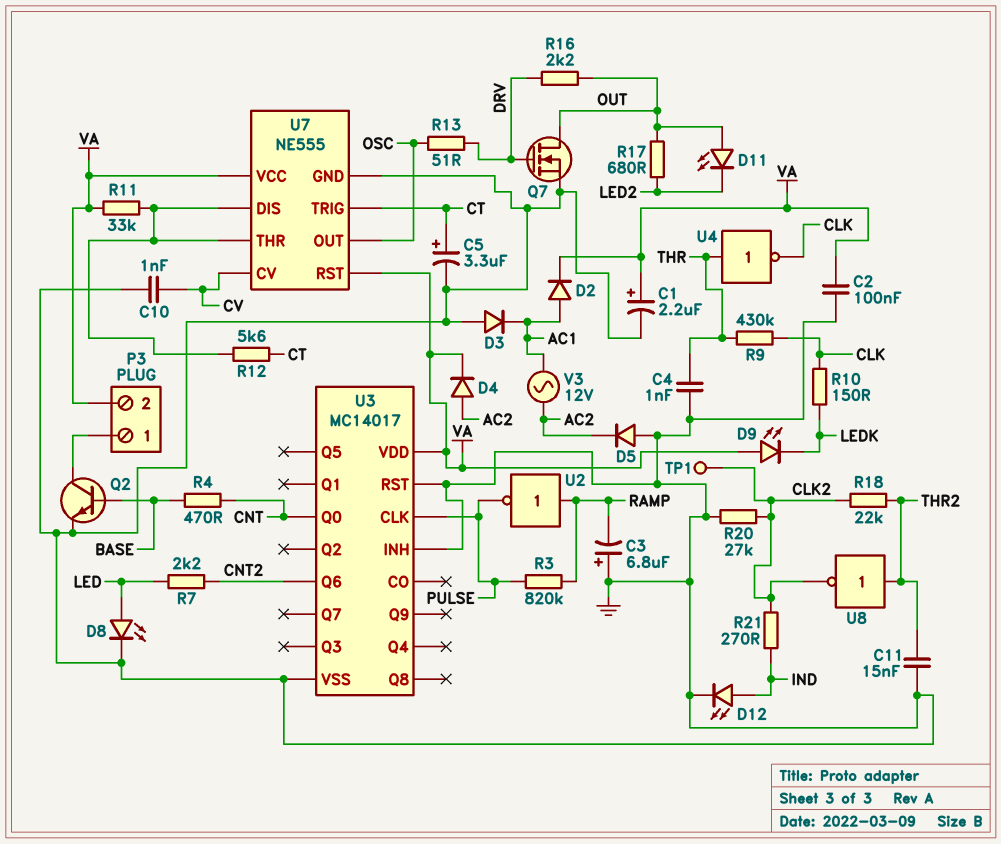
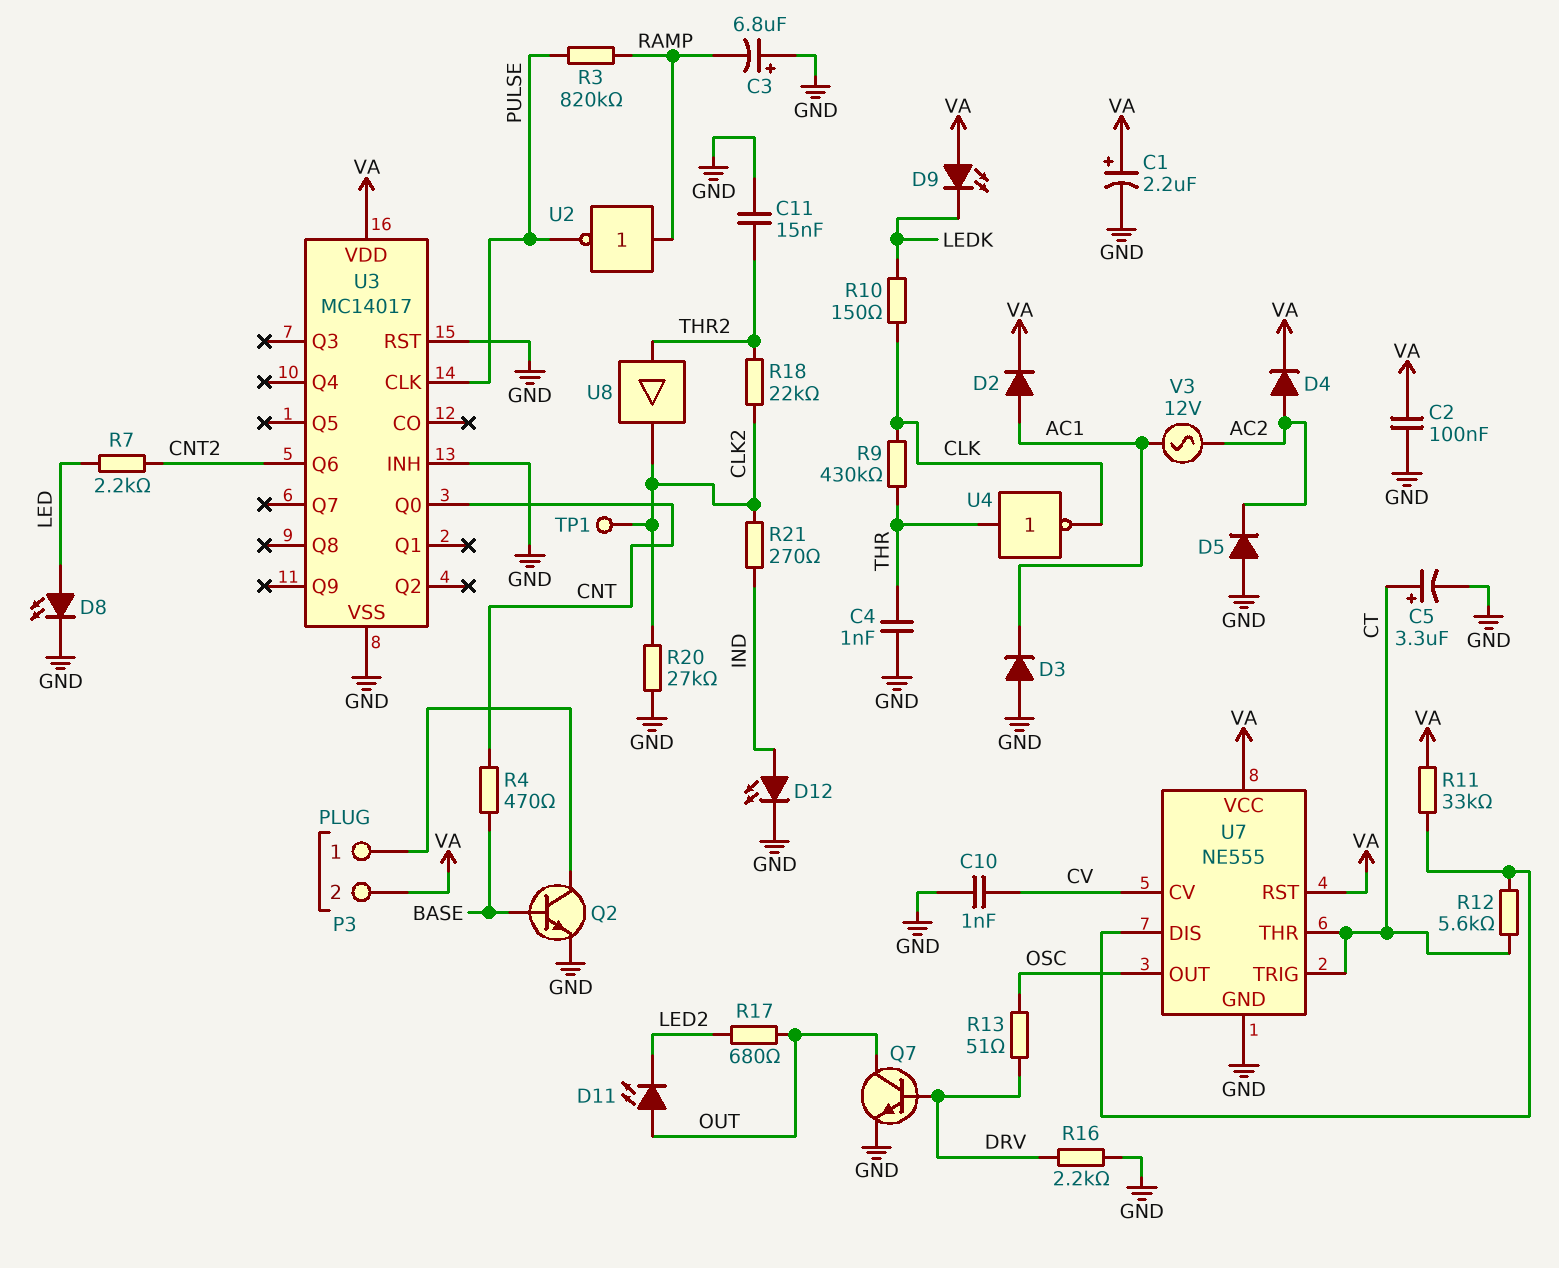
Q7: NMOS (G DRV, D OUT, S GND) -> NPN (B DRV, C OUT, E GND)
R16: 2.2k (DRV, OUT) -> 2.2k (DRV, GND)
U7 pin THR: U7/DIS -> CT
U8: NOT (in THR2, out CLK2) -> buffer (in THR2, out CLK2)

